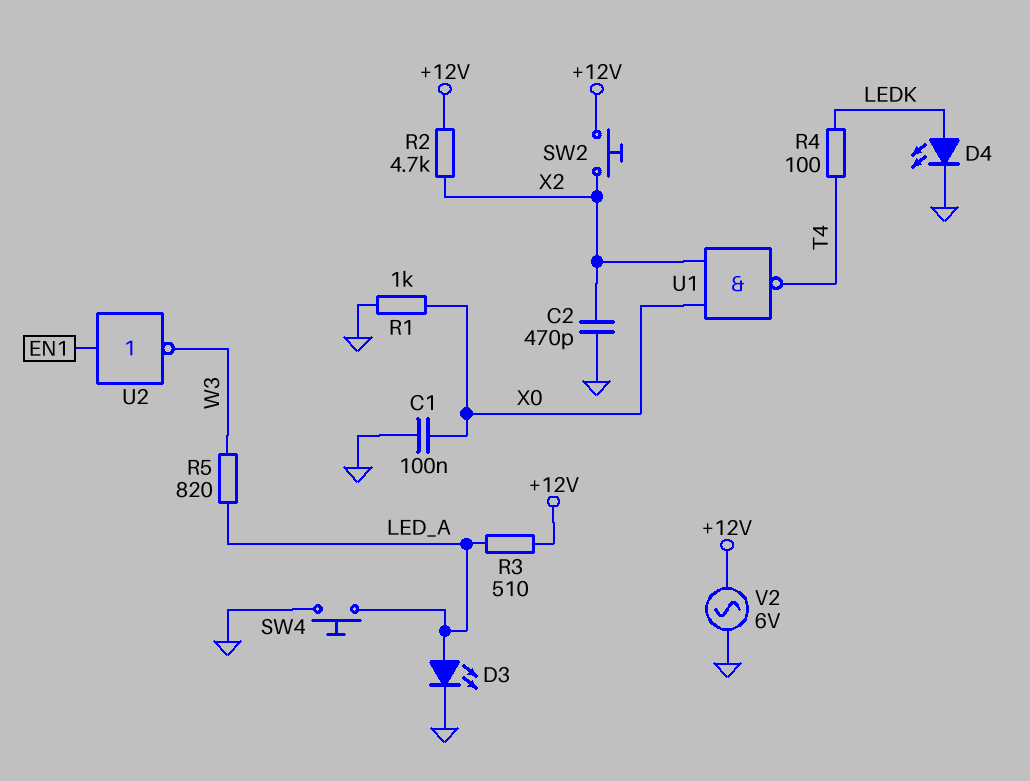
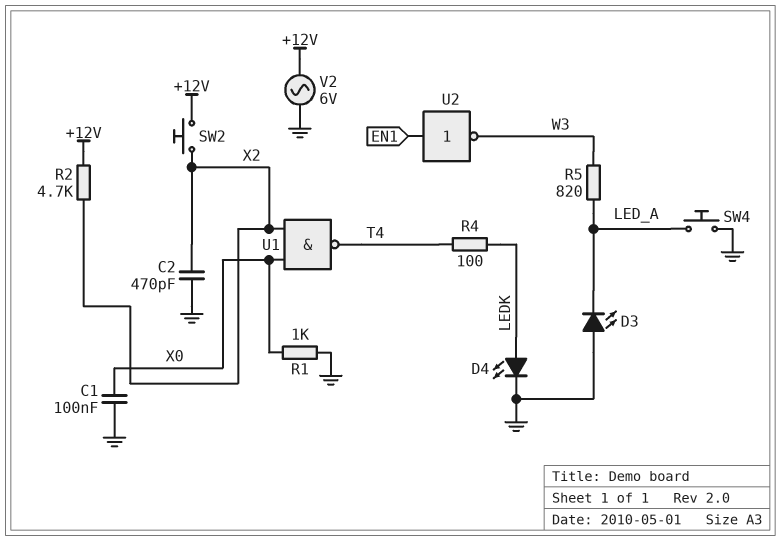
D3: LED (A LED_A, K GND) -> LED (A GND, K LED_A)
R3: 510 (+12V, LED_A) -> none

